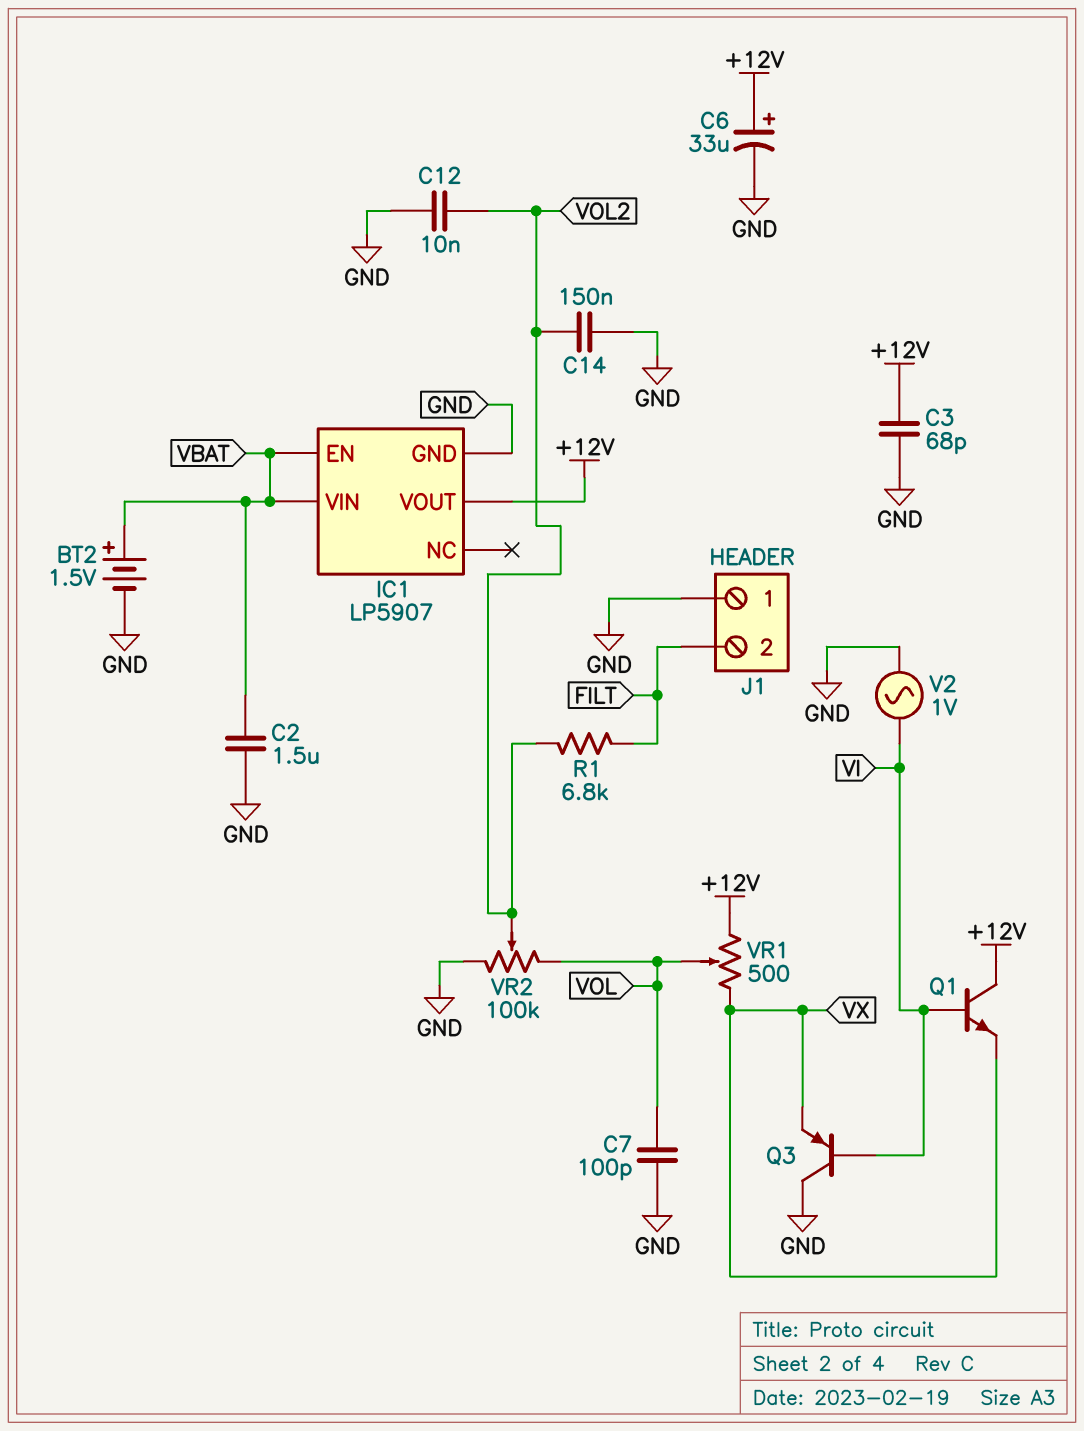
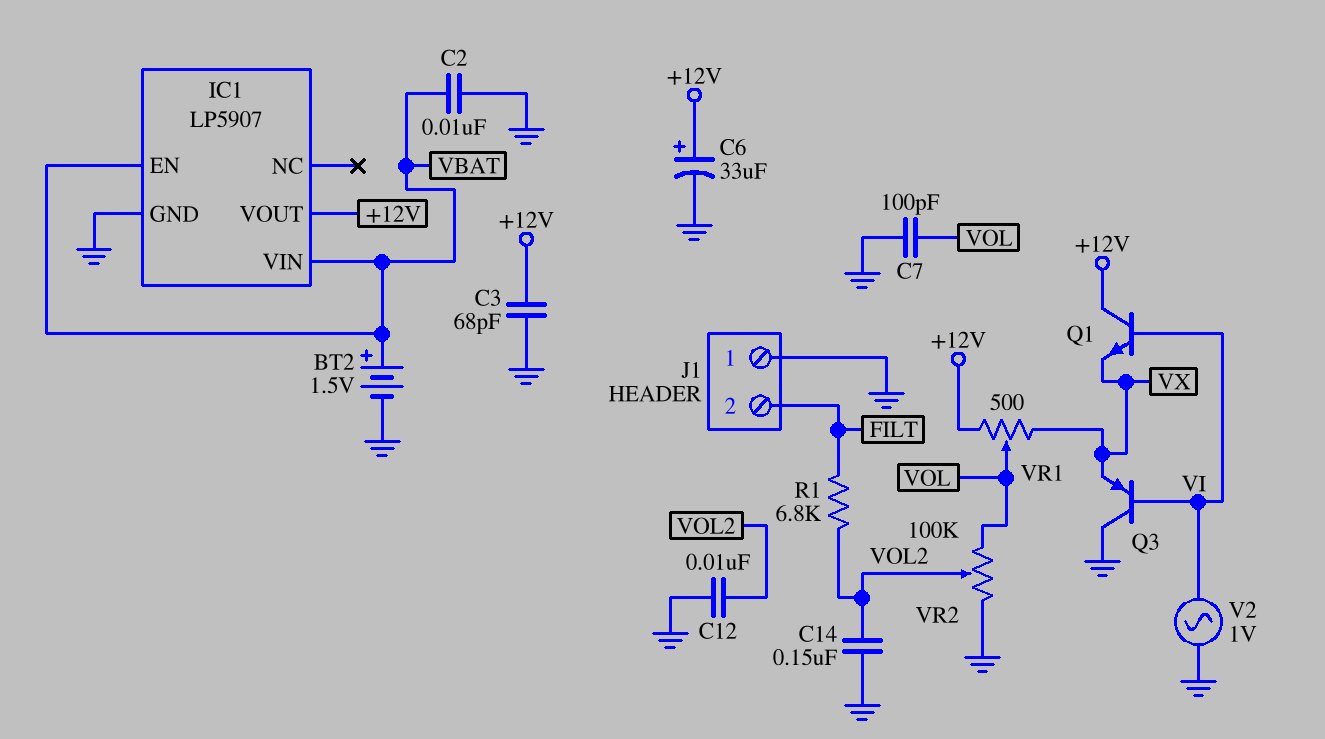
C2: 1.5uF (GND, VBAT) -> 10nF (GND, VBAT)

